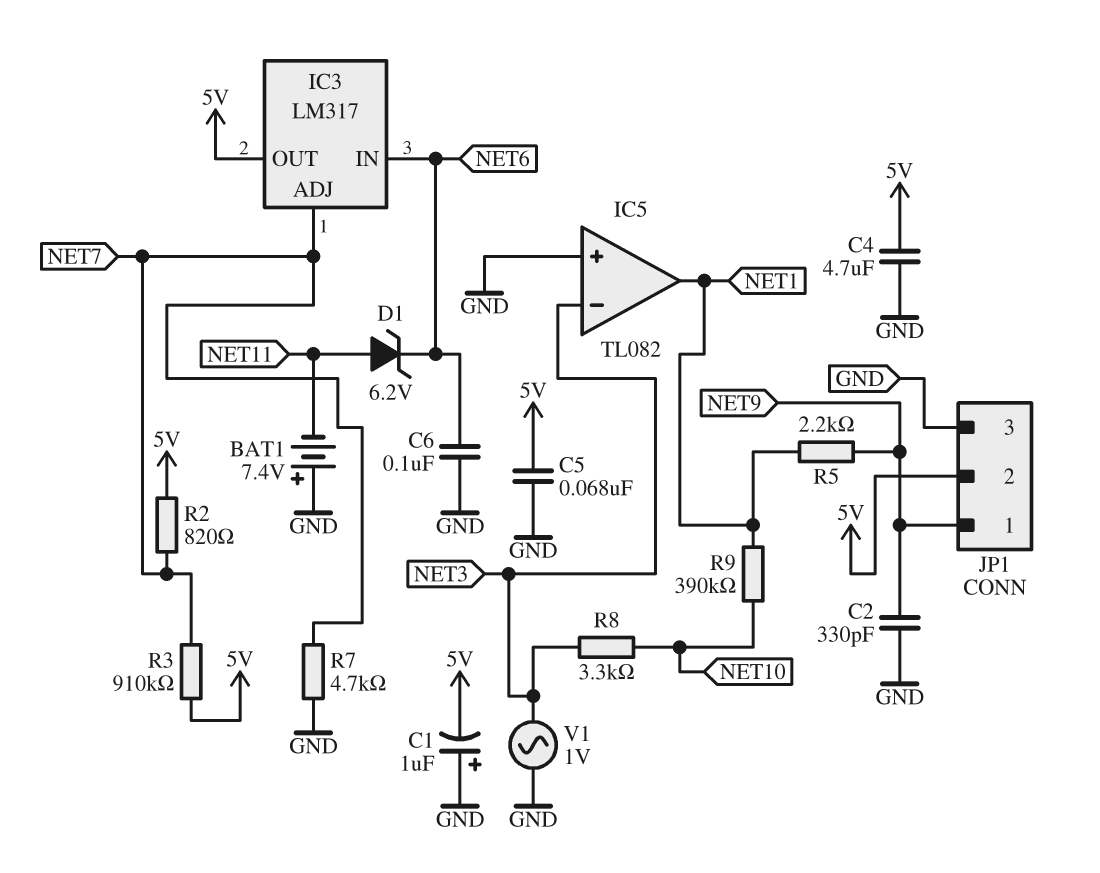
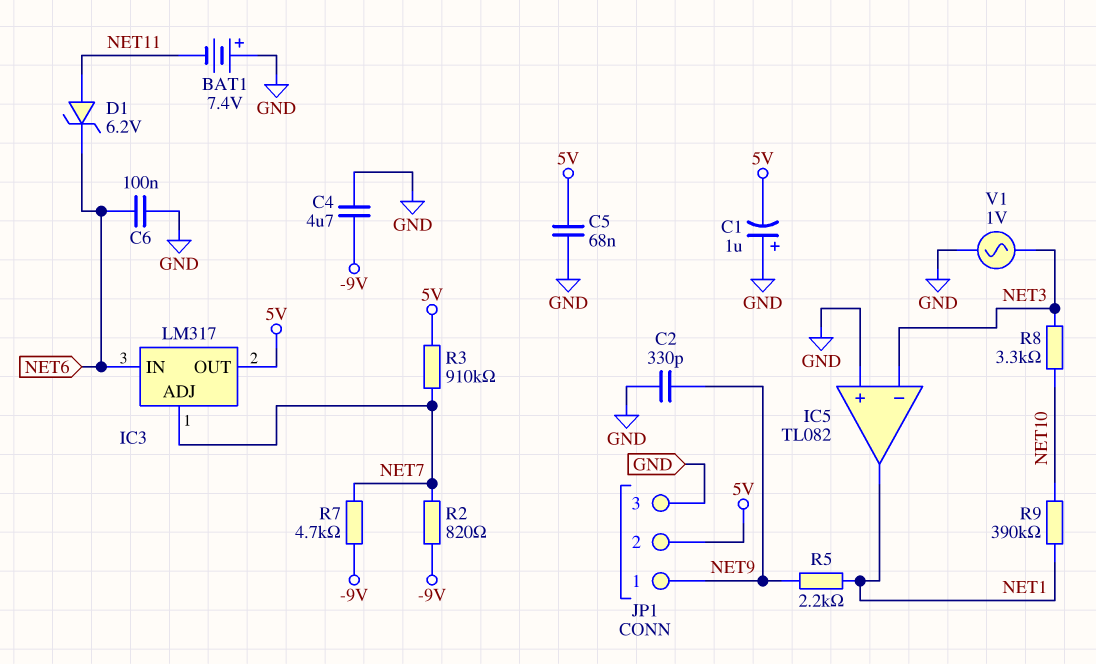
C4: 4.7uF (5V, GND) -> 4.7uF (-9V, GND)
R2: 820 (5V, NET7) -> 820 (-9V, NET7)
R7: 4.7k (GND, NET7) -> 4.7k (-9V, NET7)

